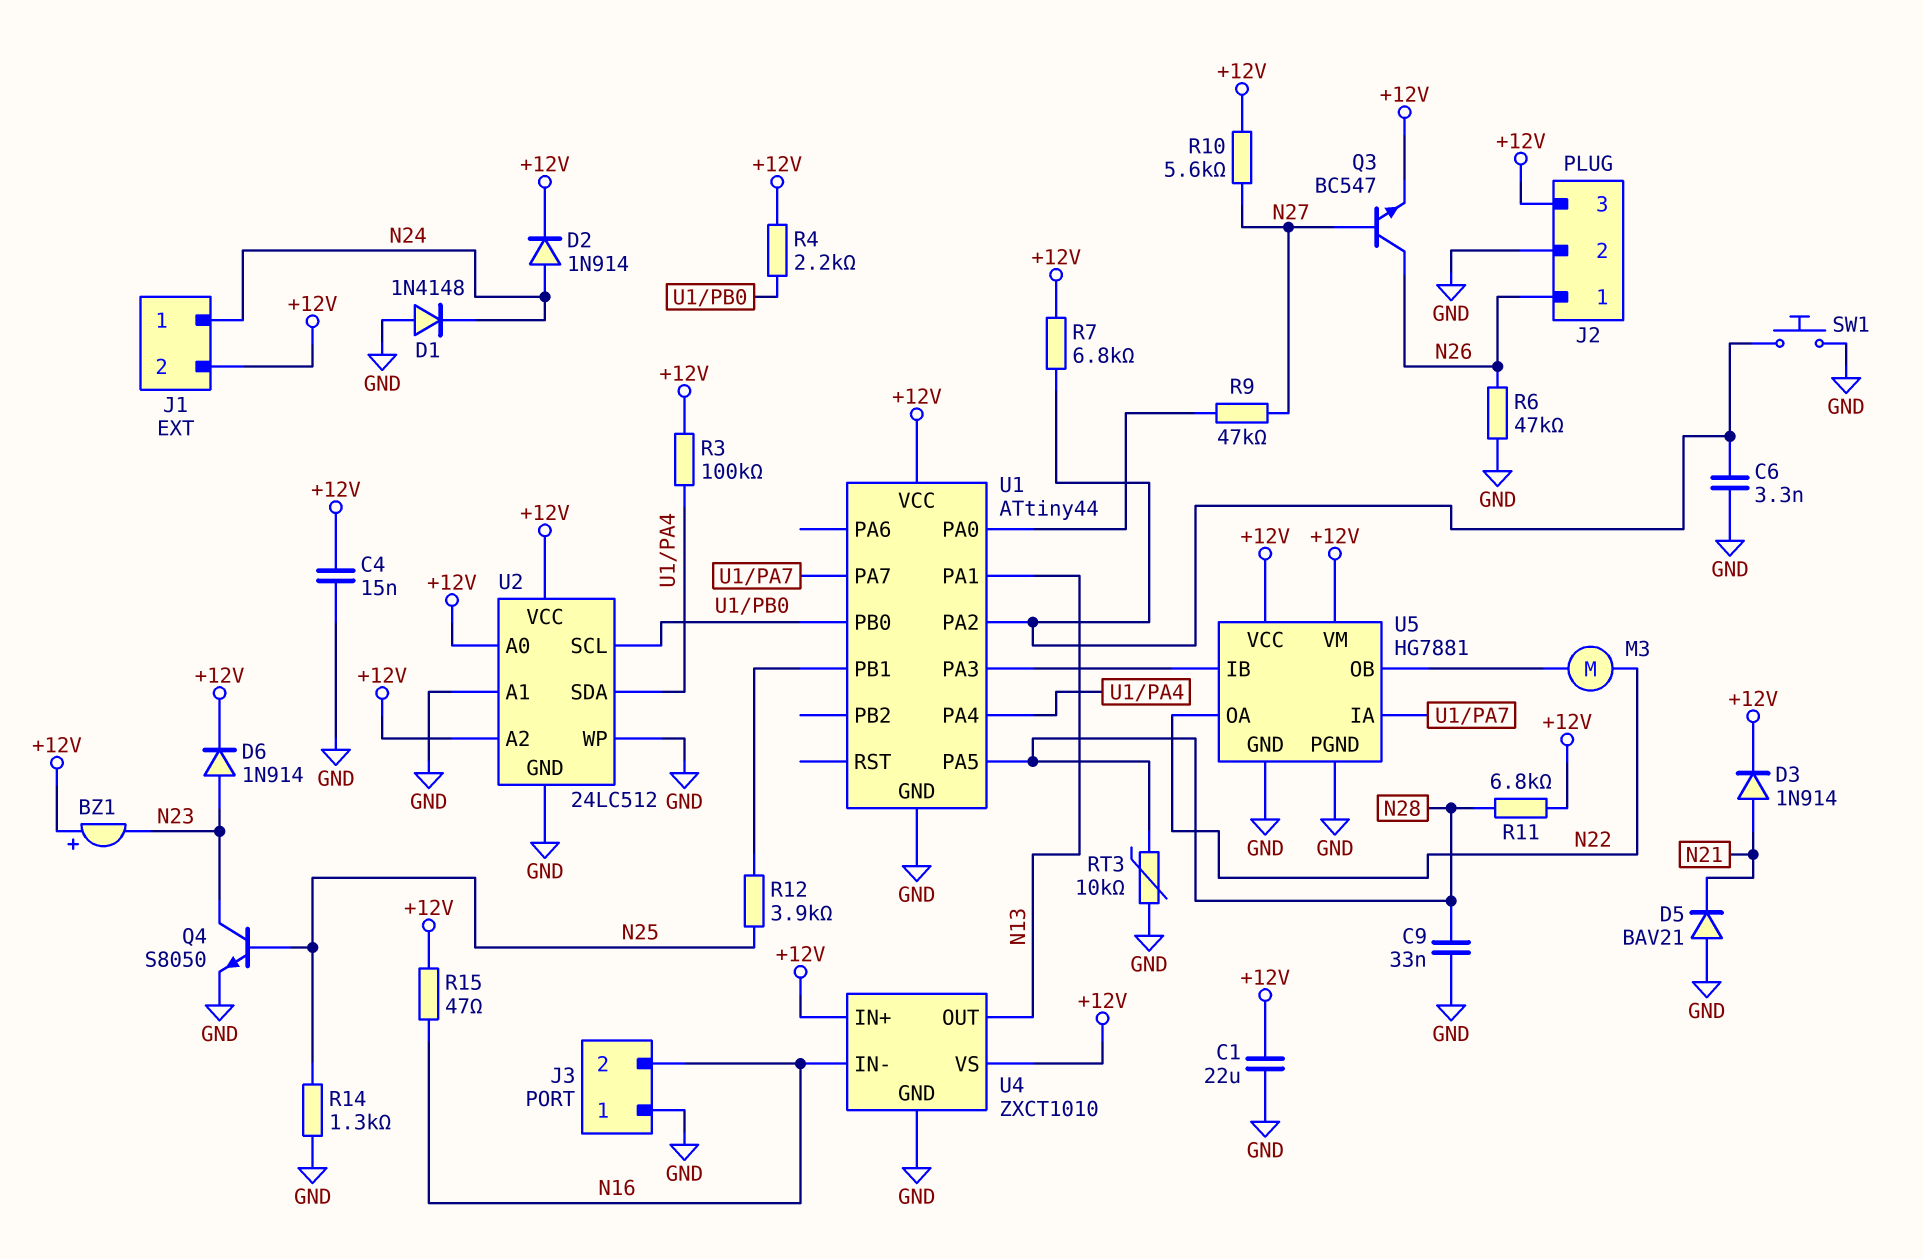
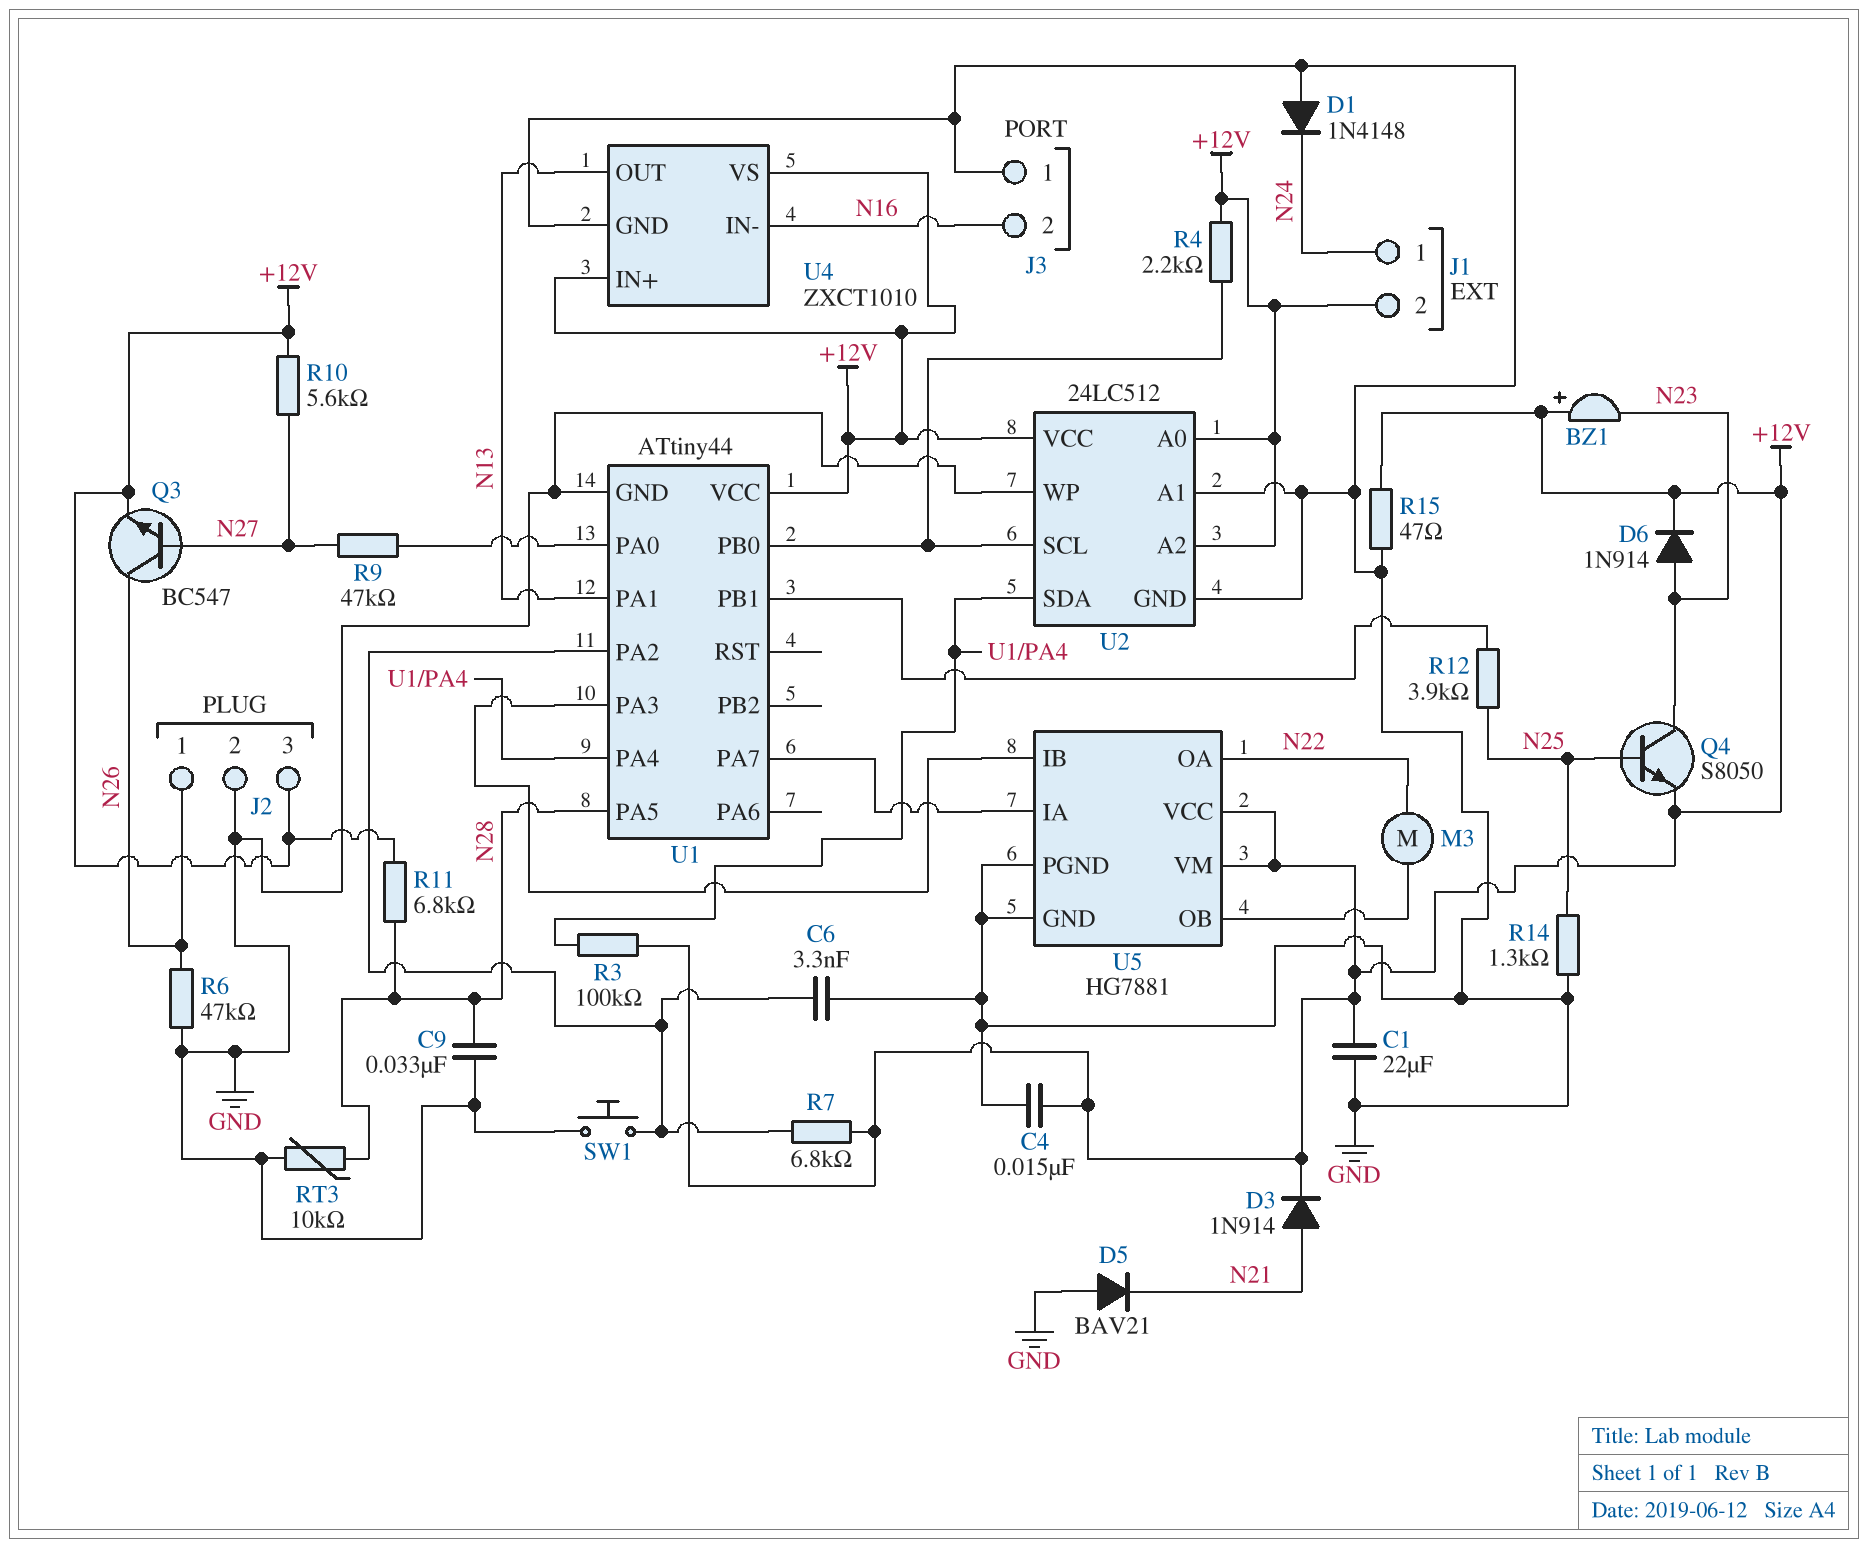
D2: diode 1N914 (A N24, K +12V) -> none
Q4: NPN S8050 (B N25, C N23, E GND) -> NPN S8050 (B N25, C N23, E +12V)
R15: 47 (+12V, N16) -> 47 (+12V, GND)

